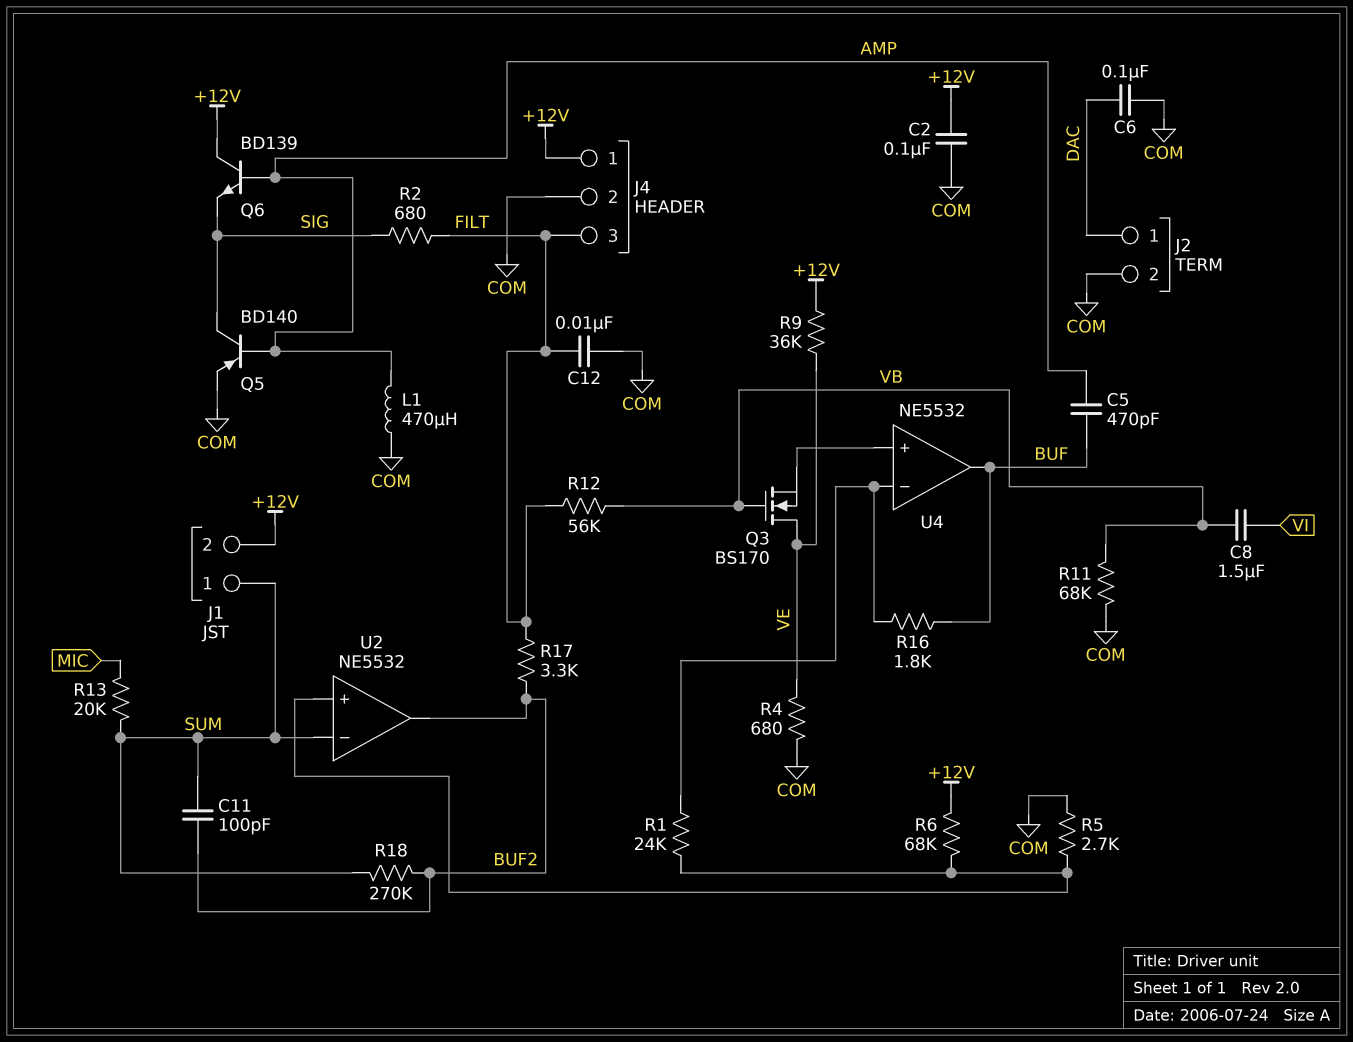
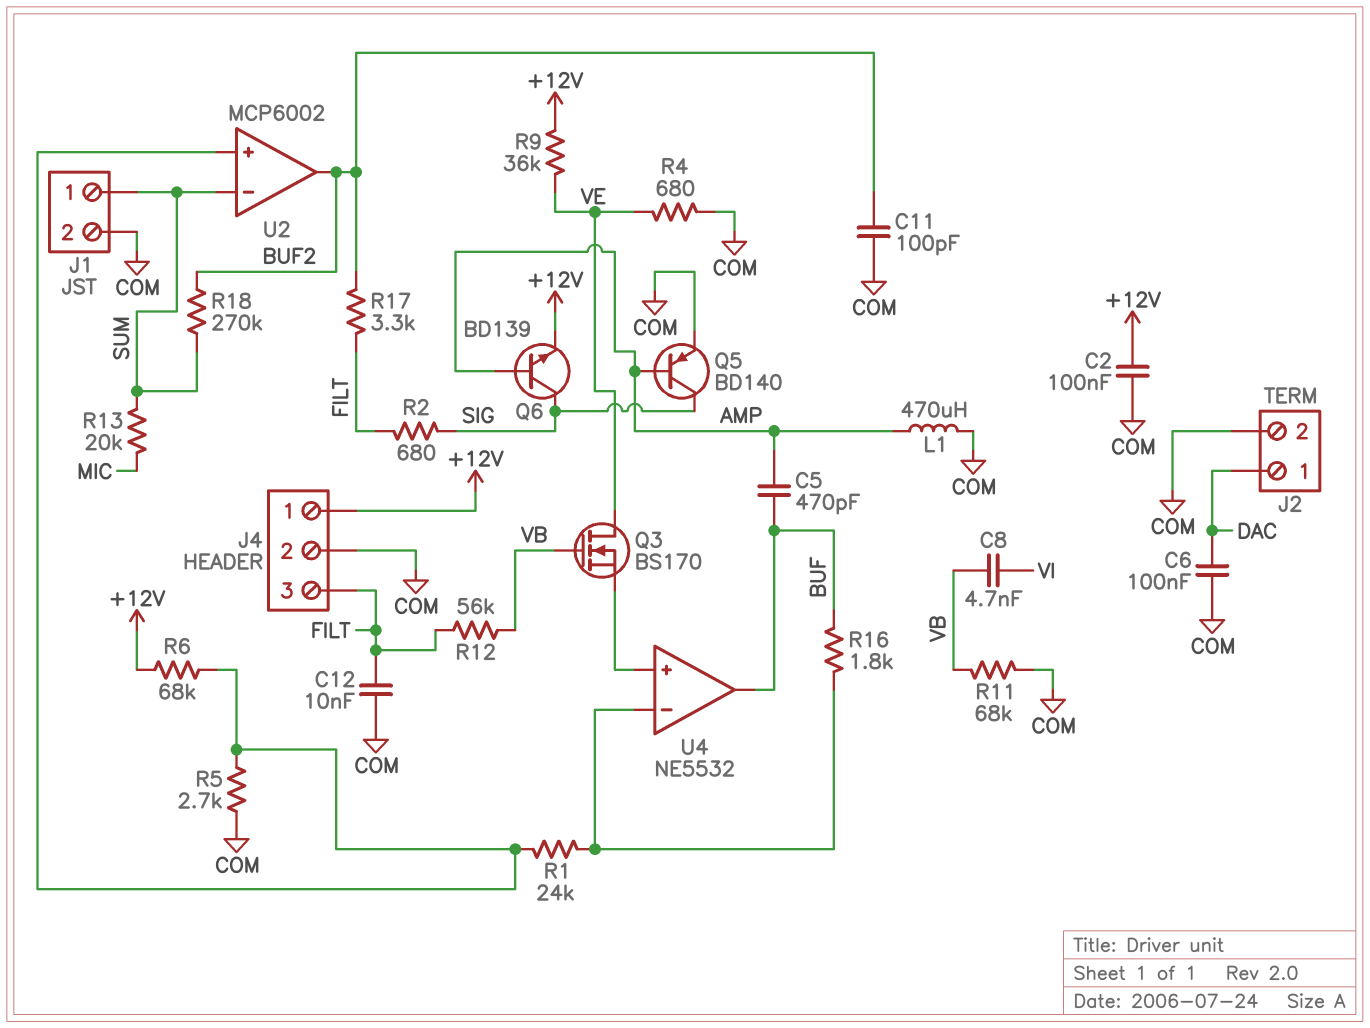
C8: 1.5uF (VB, VI) -> 4.7nF (VB, VI)
C11: 100pF (BUF2, SUM) -> 100pF (BUF2, COM)
J1 pin 2: +12V -> COM
Q6: NPN BD139 (B AMP, C +12V, E SIG) -> NPN BD139 (B AMP, C SIG, E +12V)
U2: NE5532 -> MCP6002

